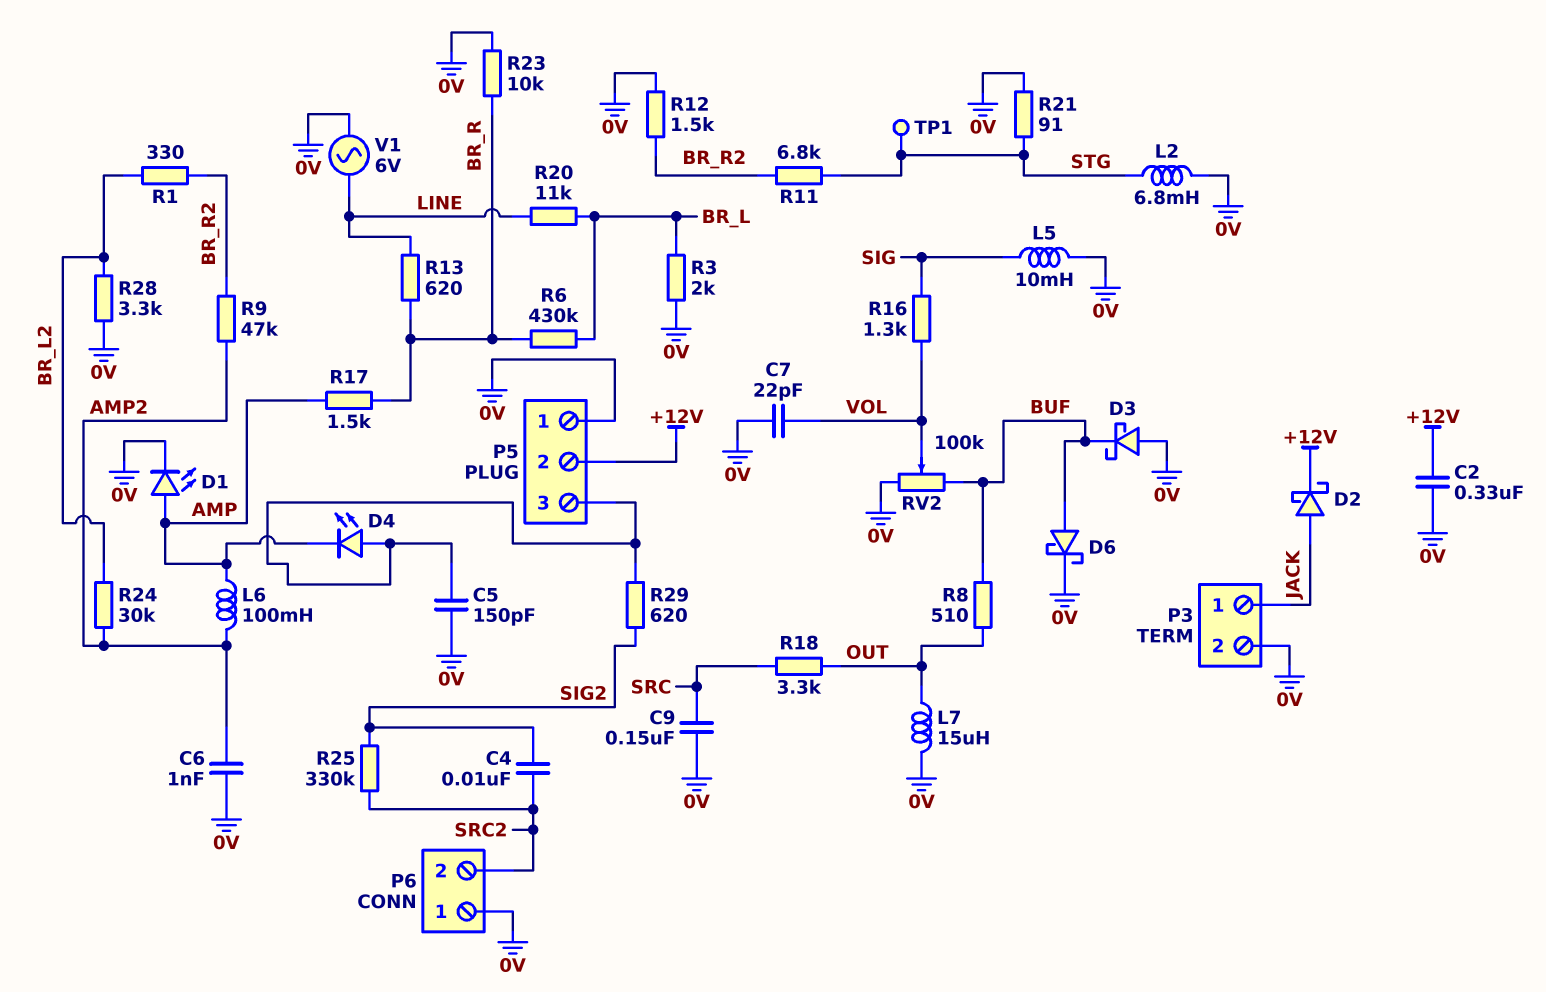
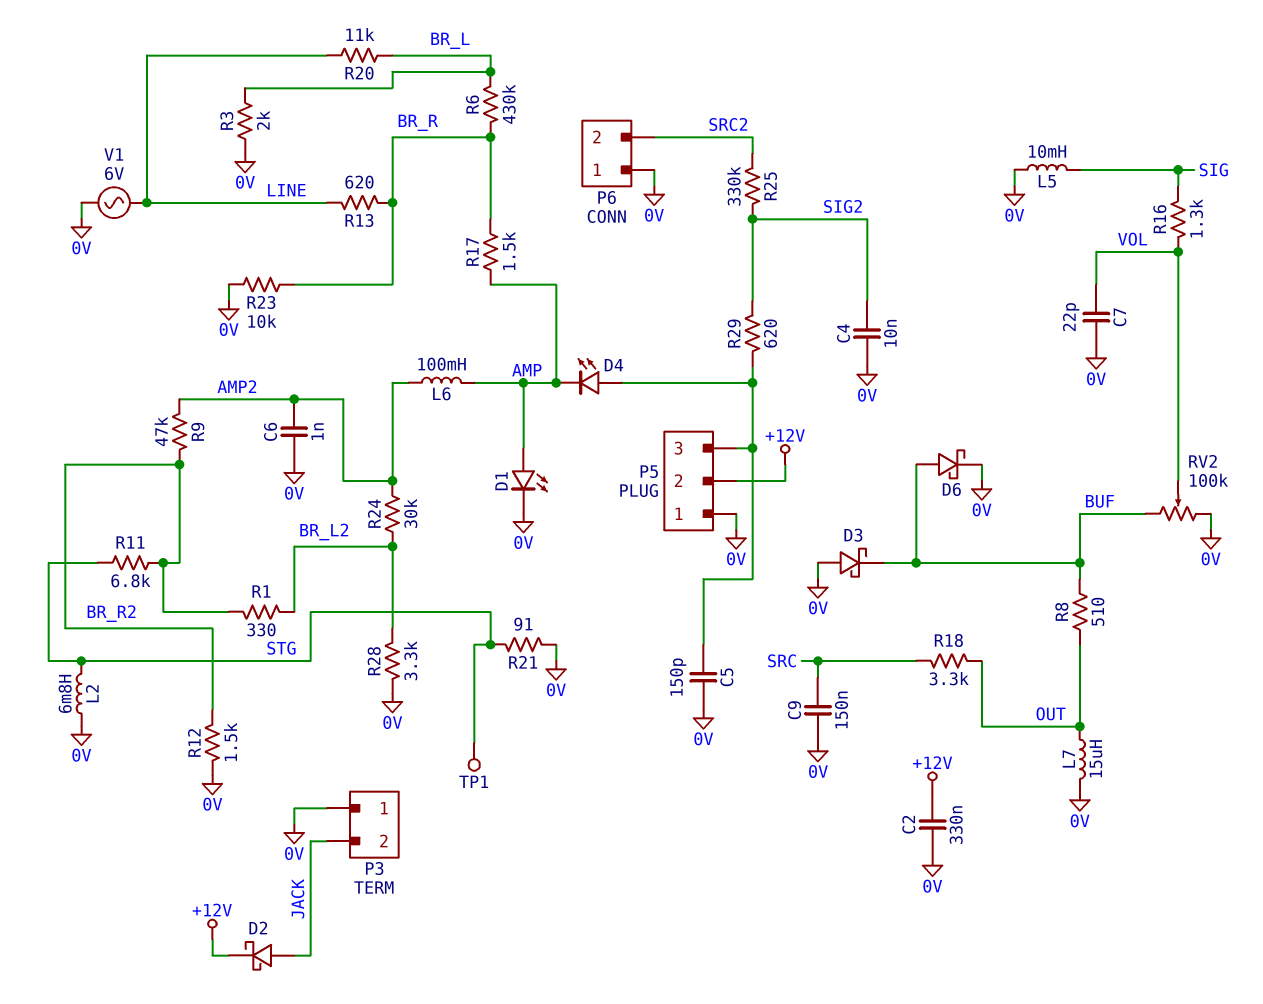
C4: 10nF (SIG2, SRC2) -> 10nF (0V, SIG2)
P3 pin 1: JACK -> 0V
P3 pin 2: 0V -> JACK

